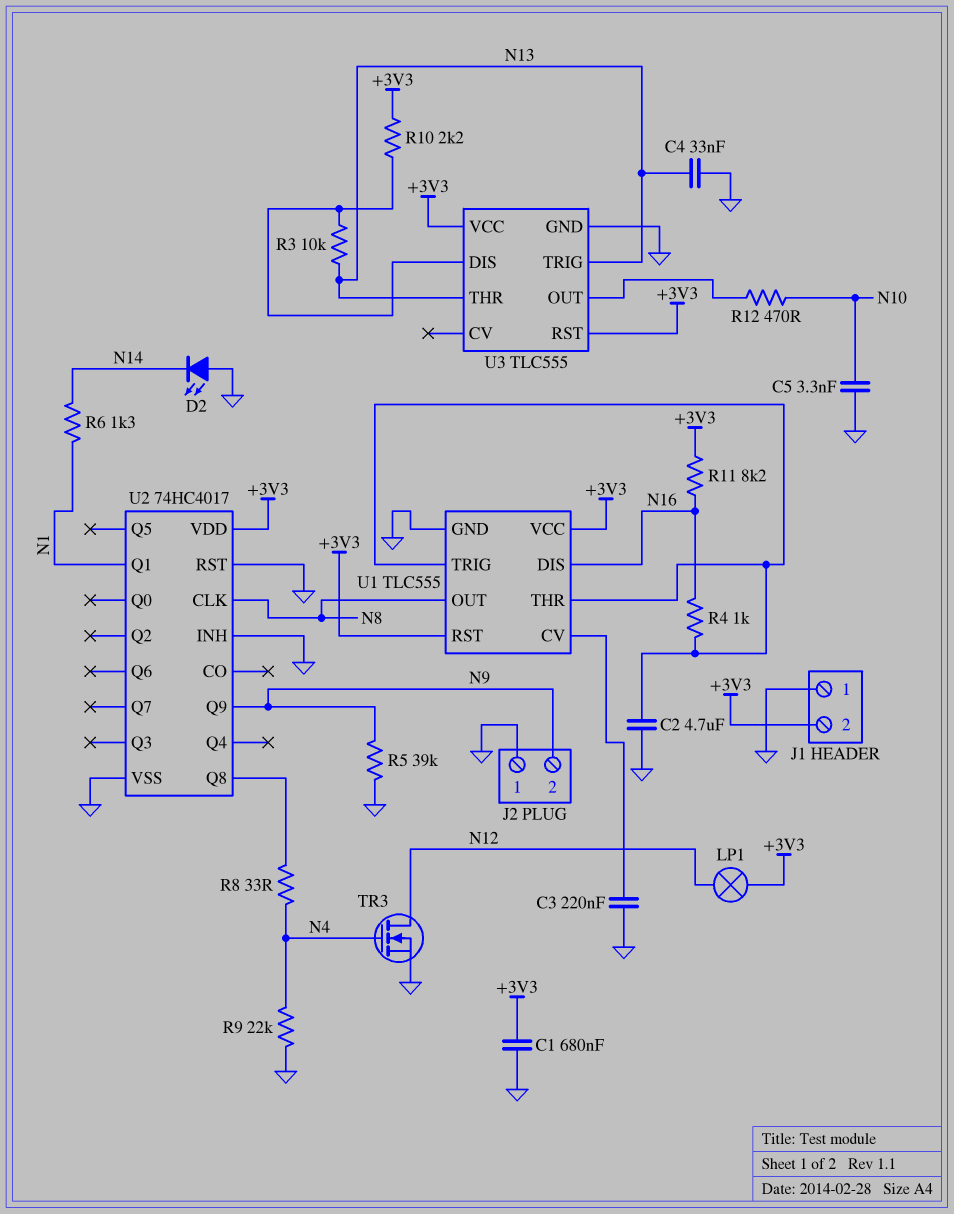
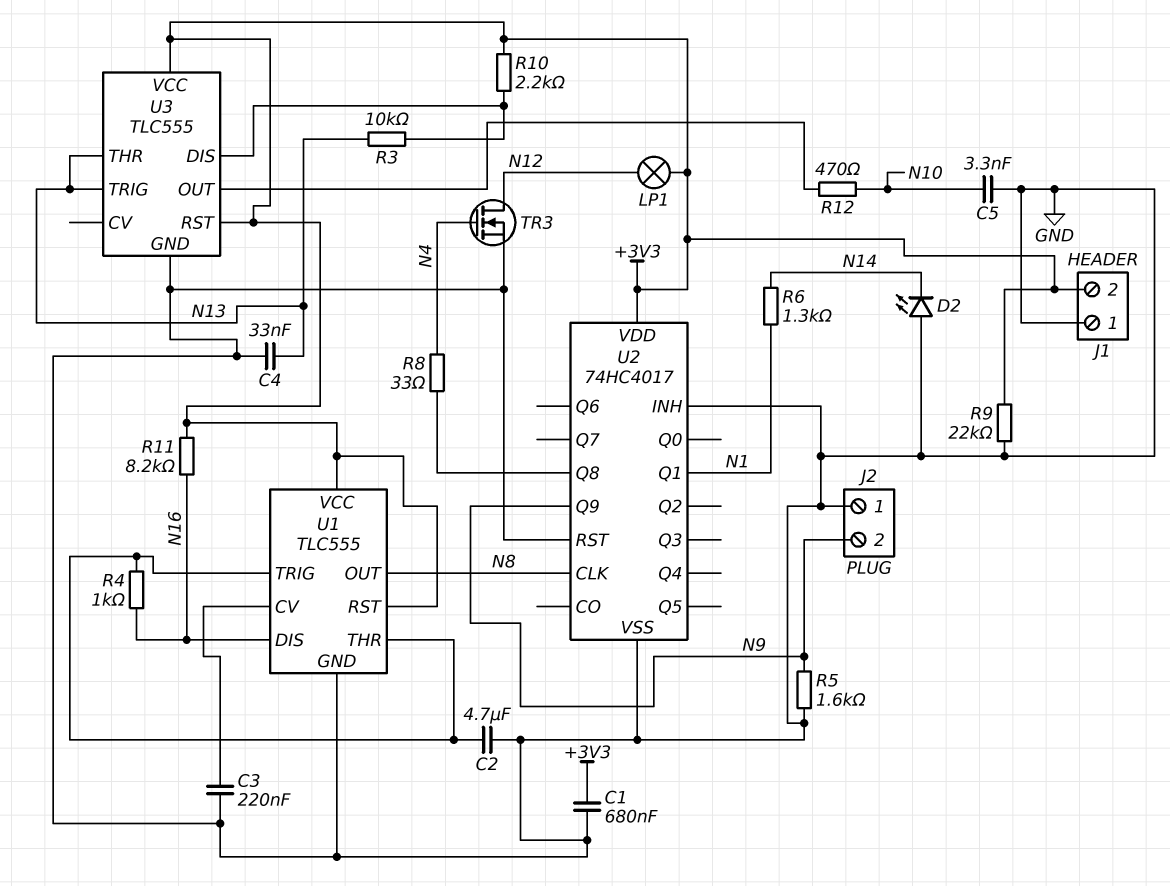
R5: 39k (GND, N9) -> 1.6k (GND, N9)
R9: 22k (GND, N4) -> 22k (+3V3, GND)

